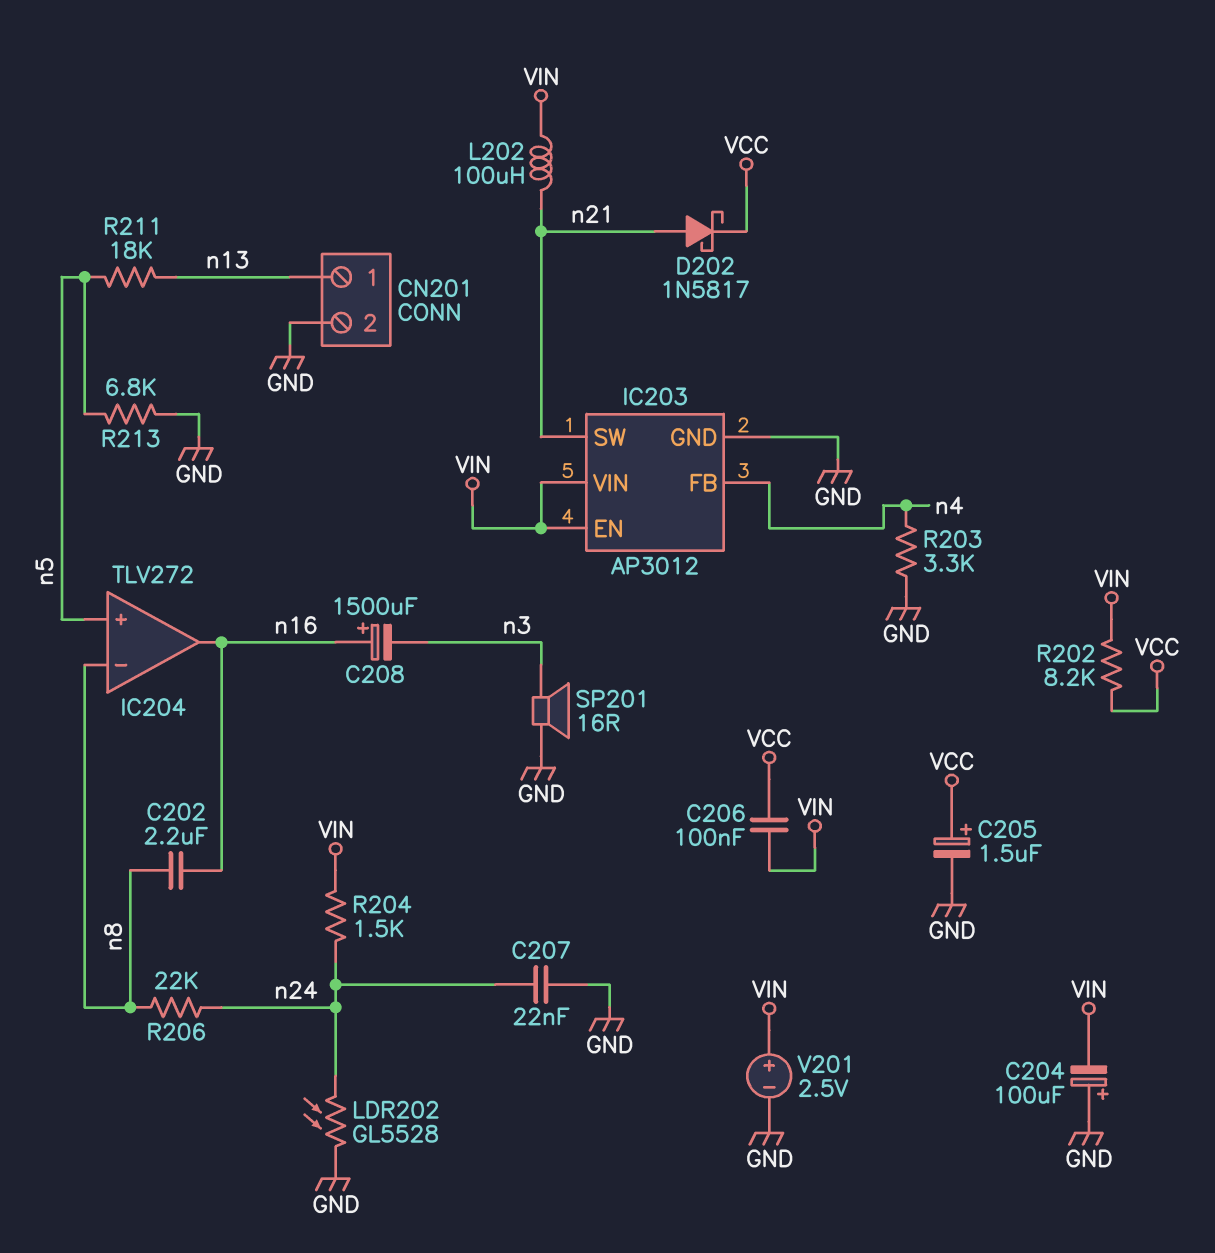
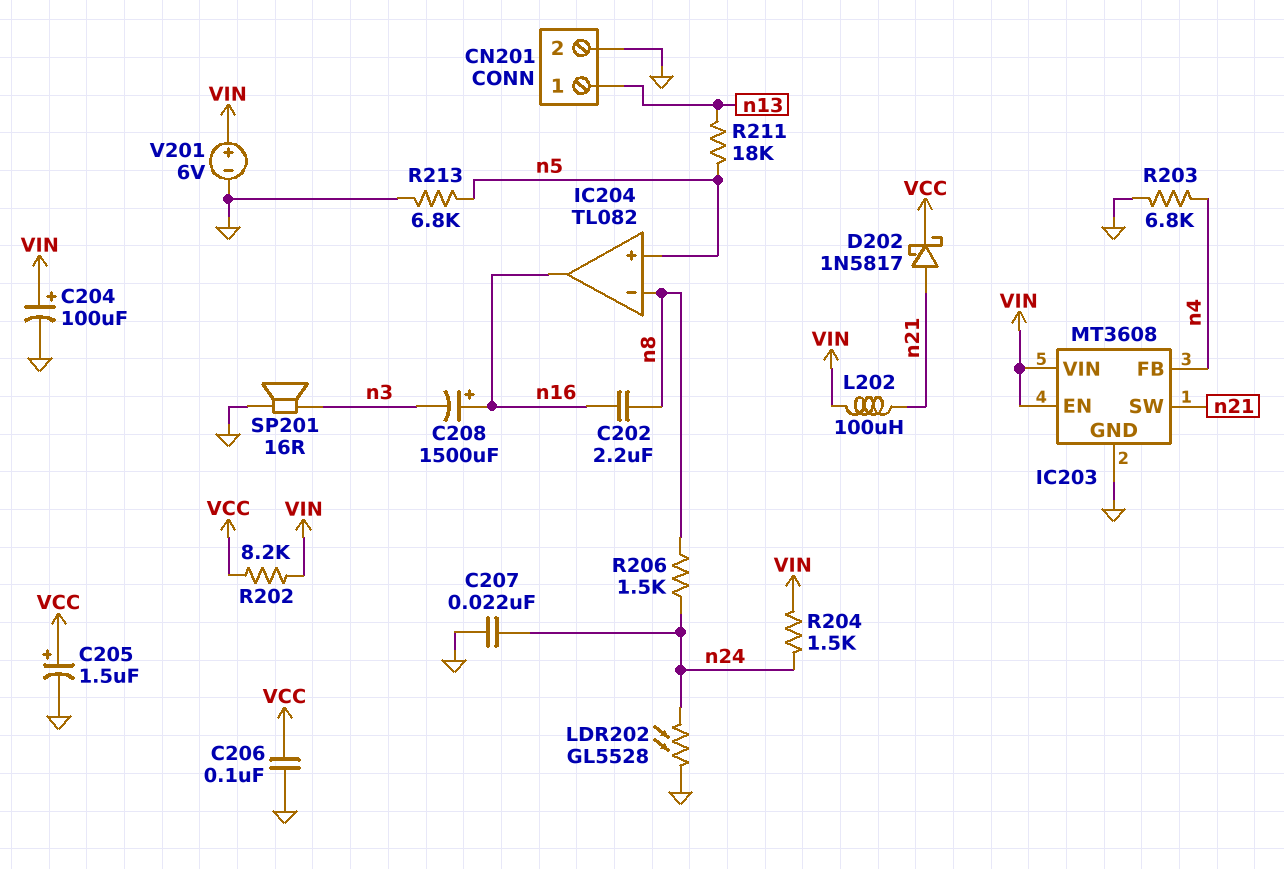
C204: 100uF (plus GND, minus VIN) -> 100uF (plus VIN, minus GND)
C206: 100nF (VCC, VIN) -> 100nF (GND, VCC)
IC203: AP3012 -> MT3608
IC204: TLV272 -> TL082
R203: 3.3k (GND, n4) -> 6.8k (GND, n4)
R206: 22k (n8, n24) -> 1.5k (n8, n24)
V201: 2.5V (plus VIN, minus GND) -> 6V (plus VIN, minus GND)

